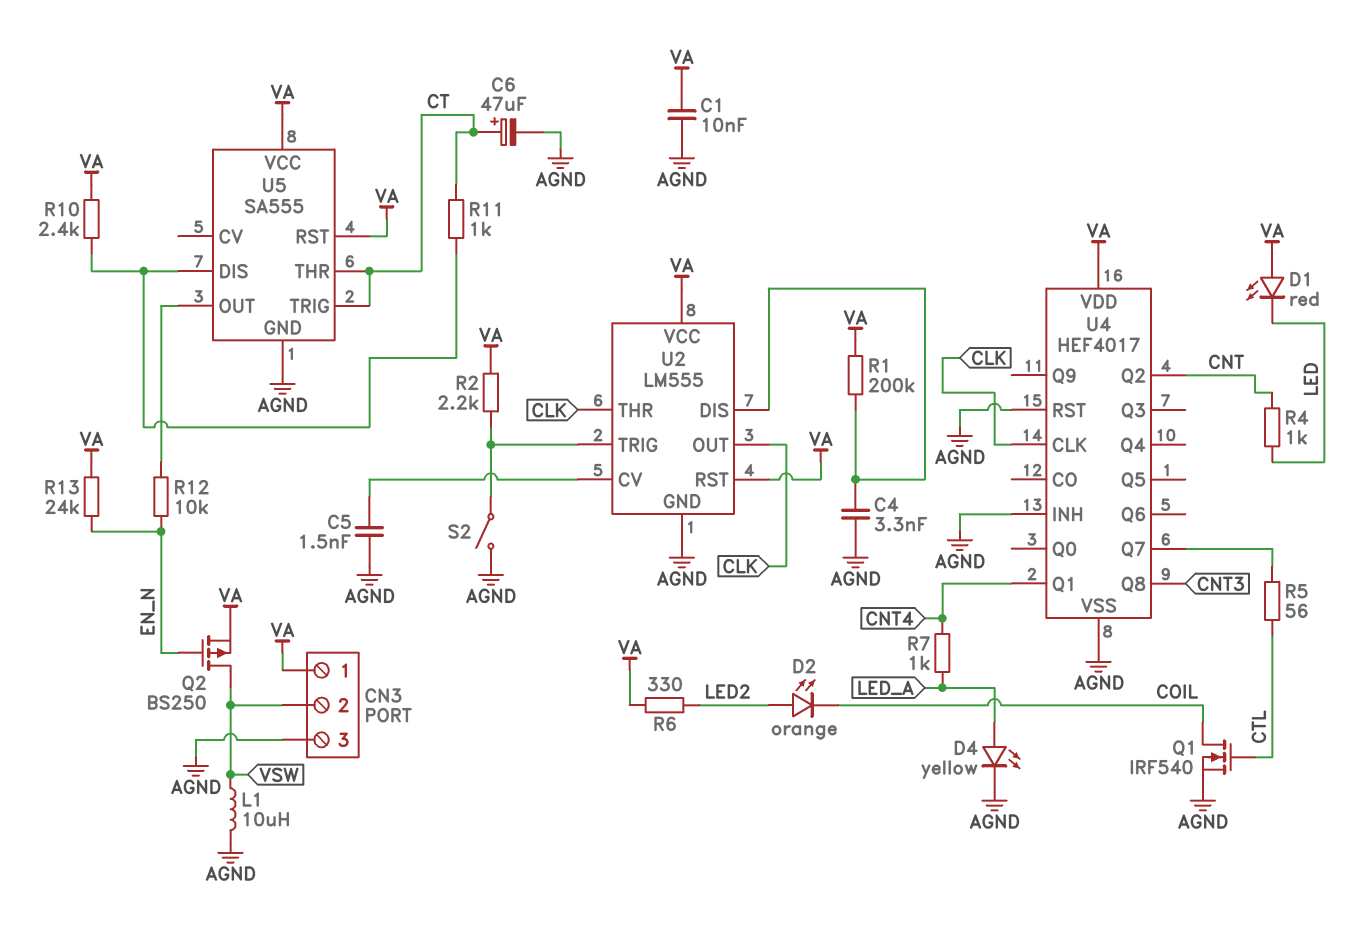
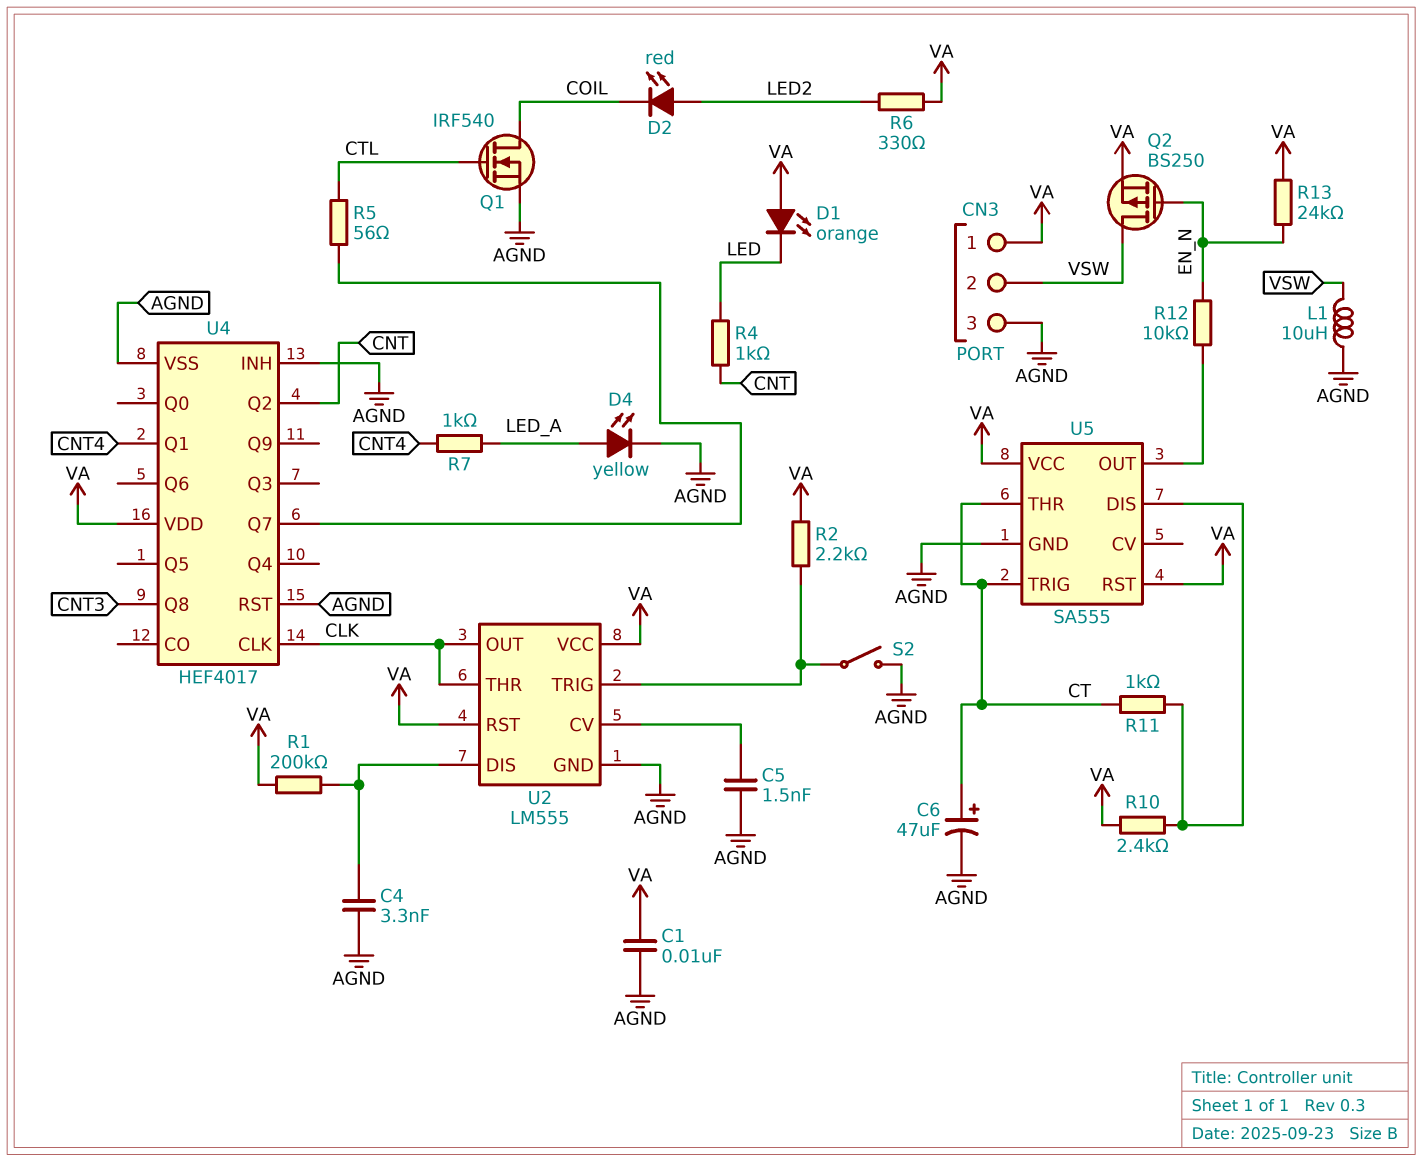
D1: LED red (A VA, K LED) -> LED orange (A VA, K LED)
D2: LED orange (A LED2, K COIL) -> LED red (A LED2, K COIL)

